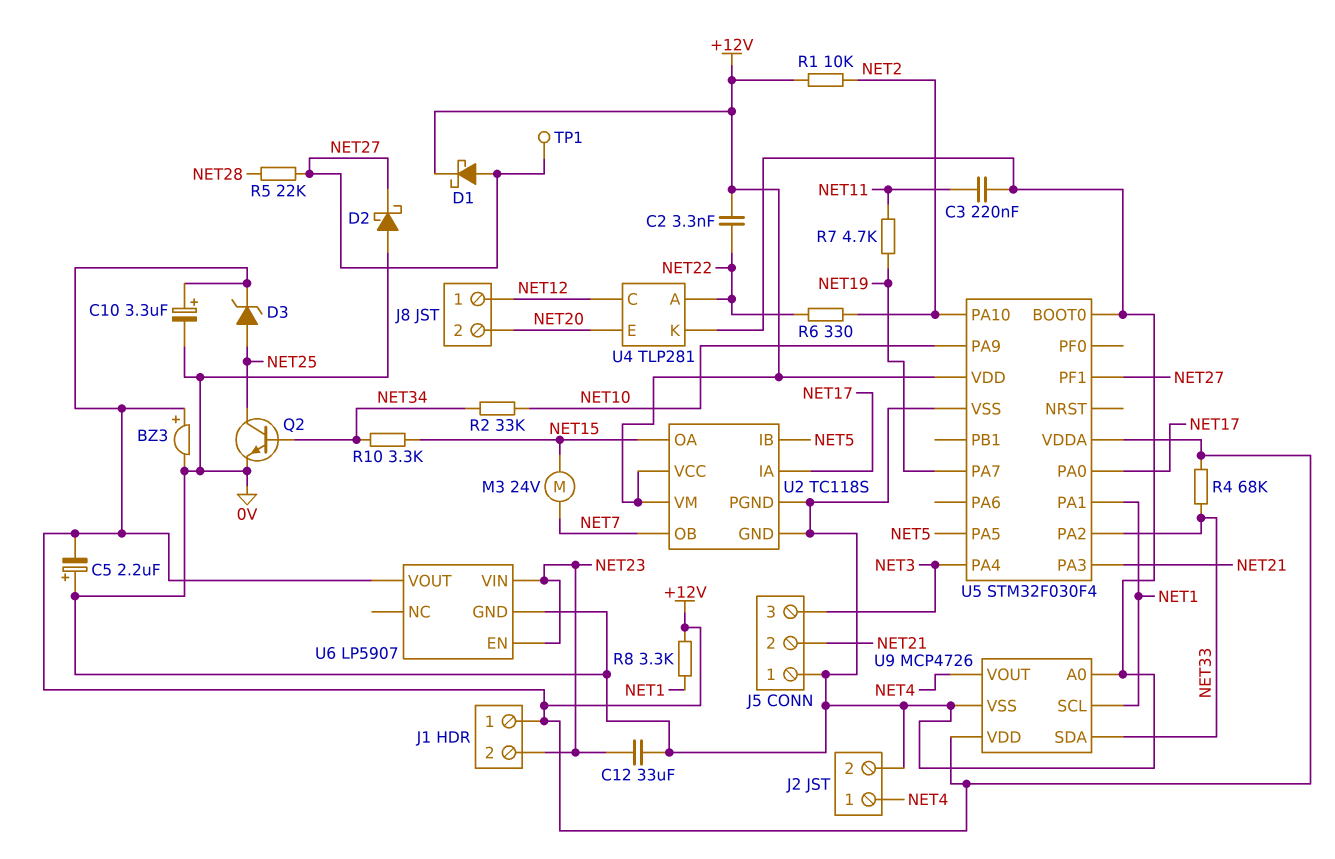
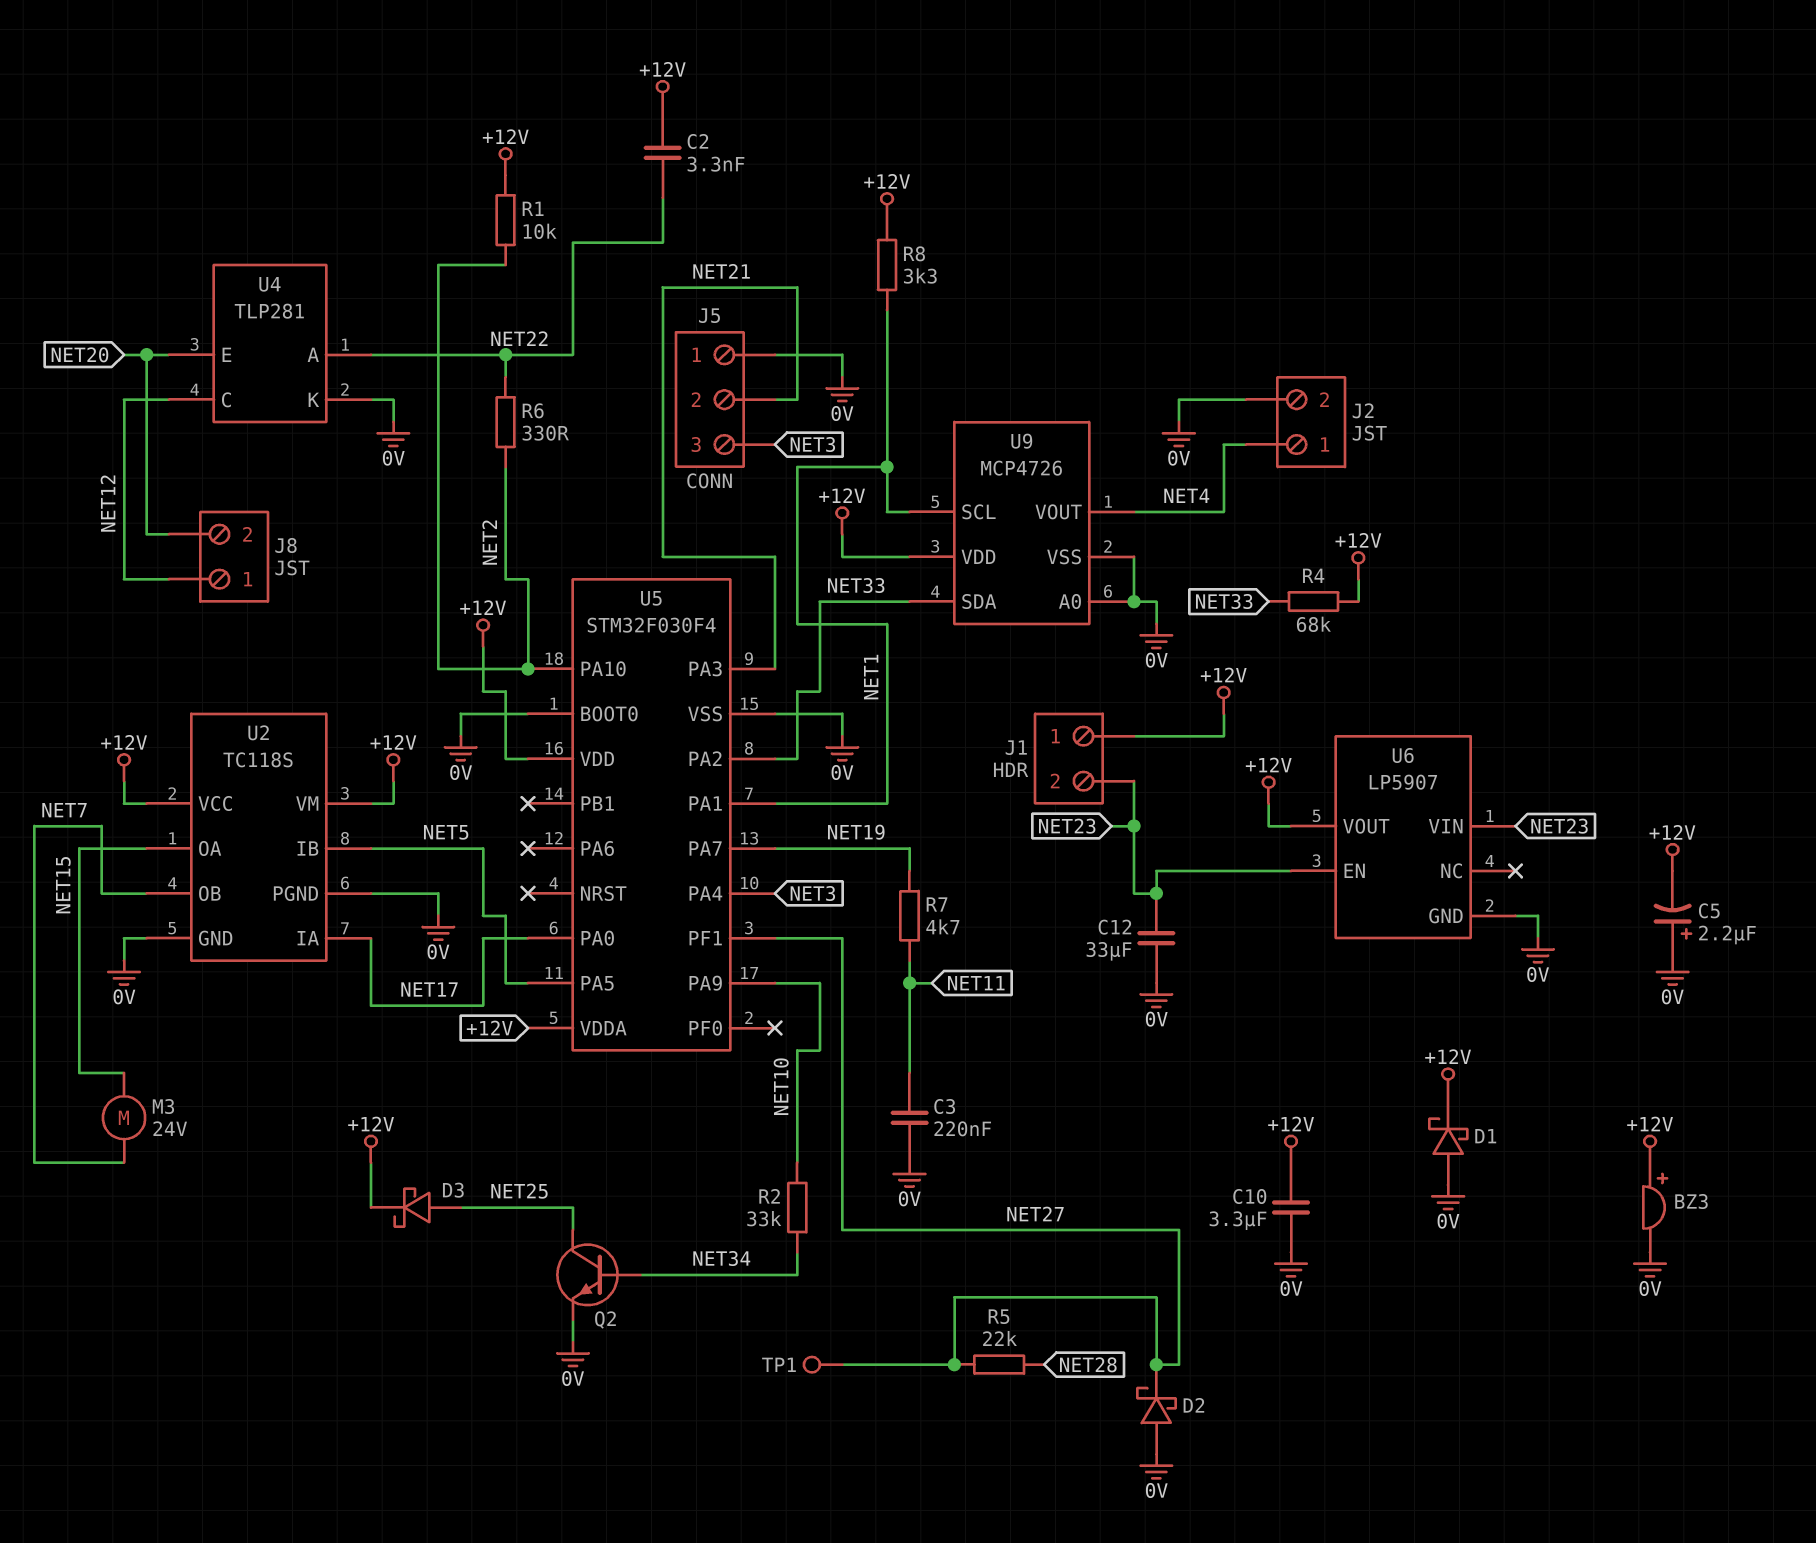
C10: 3.3uF (plus +12V, minus 0V) -> 3.3uF (+12V, 0V)
D1: schottky (A NET27, K +12V) -> schottky (A 0V, K +12V)
D3: zener (A NET25, K +12V) -> schottky (A NET25, K +12V)
R10: 3.3k (NET15, NET34) -> none

